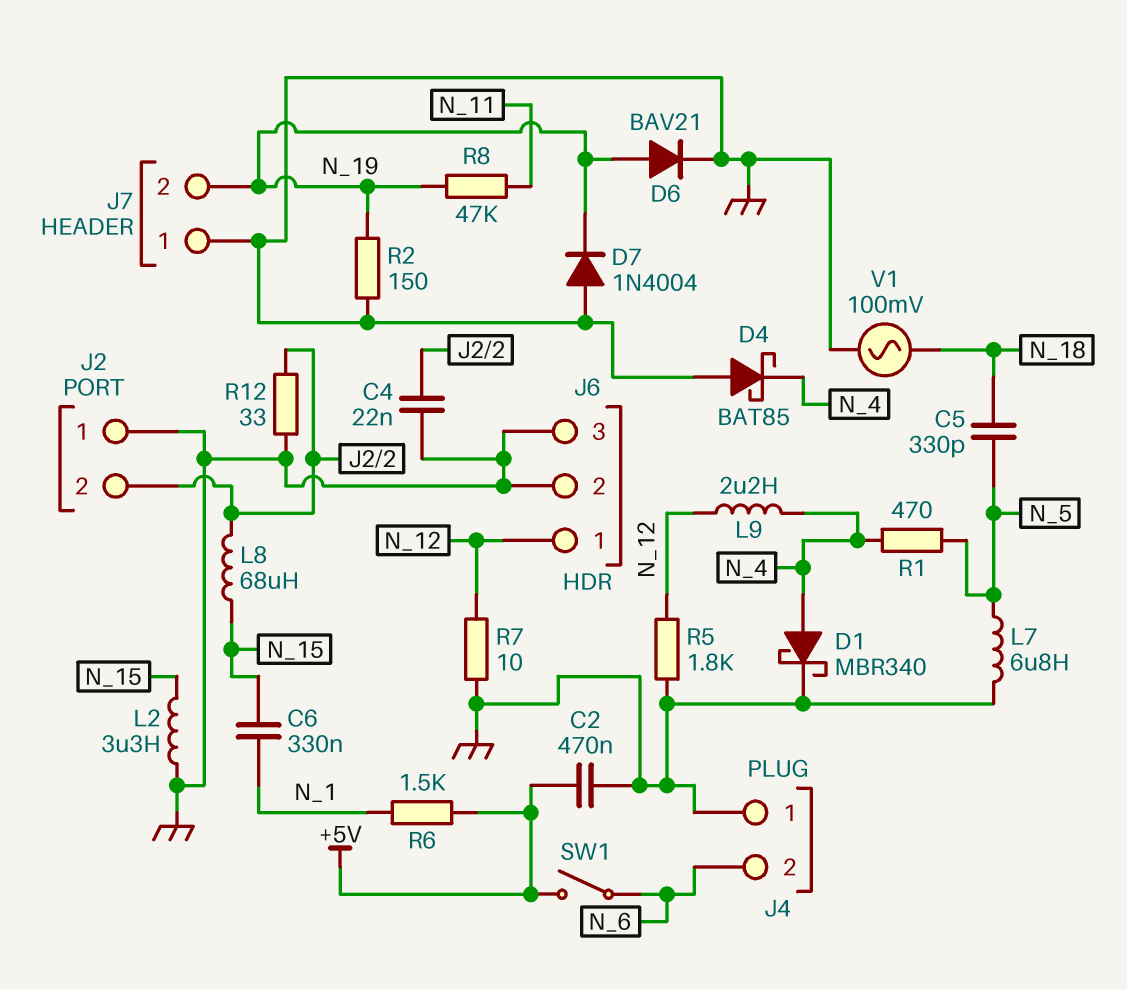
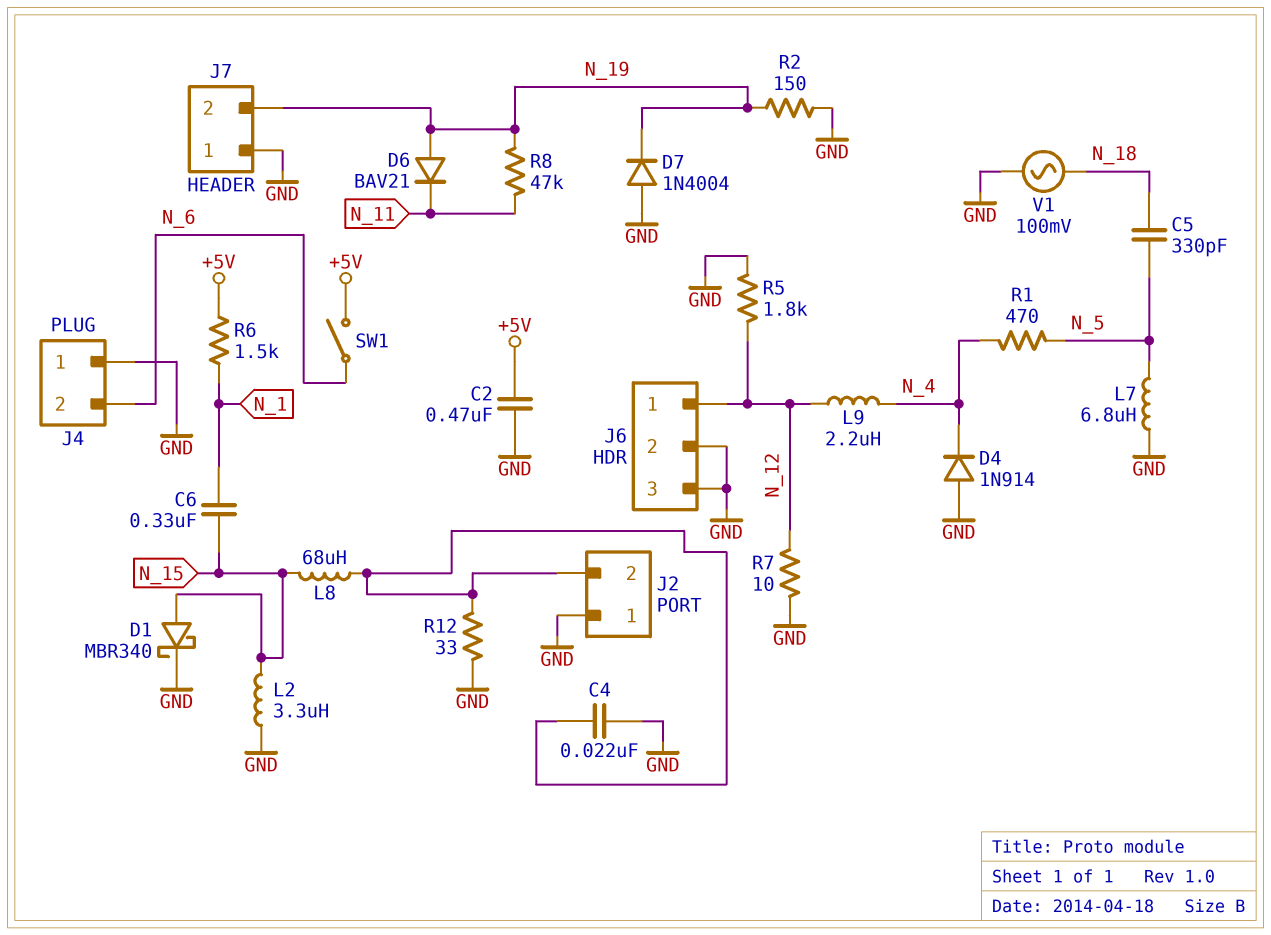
D1: schottky MBR340 (A N_4, K GND) -> schottky MBR340 (A N_15, K GND)
D4: schottky BAT85 (A GND, K N_4) -> diode 1N914 (A GND, K N_4)
D6: diode BAV21 (A N_19, K GND) -> diode BAV21 (A N_19, K N_11)

